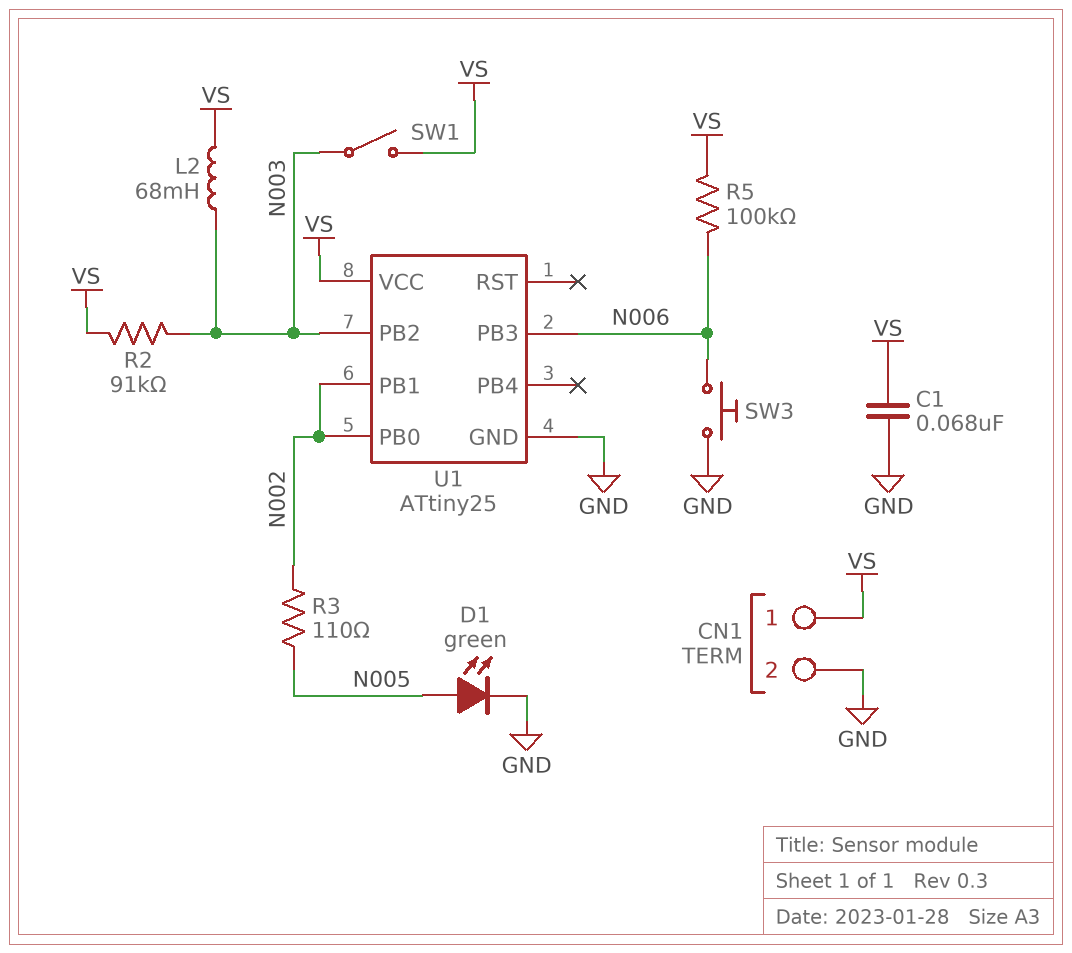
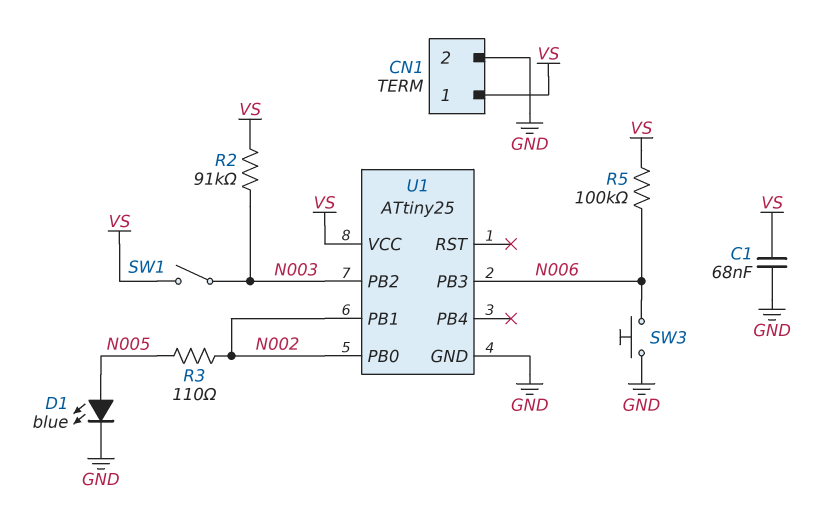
D1: LED green (A N005, K GND) -> LED blue (A N005, K GND)
L2: 68mH (N003, VS) -> none

